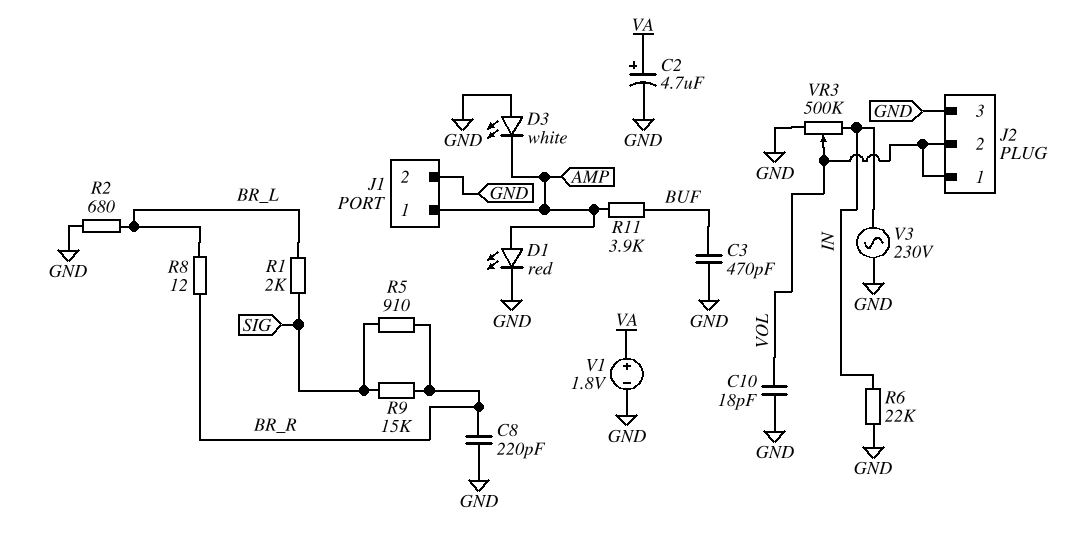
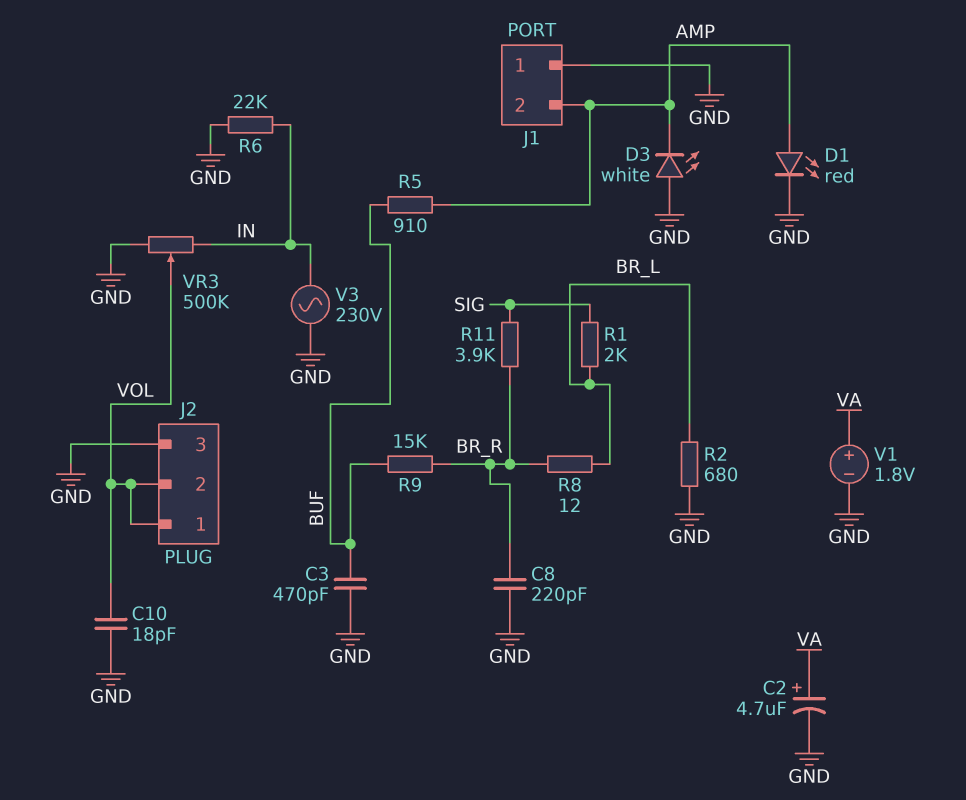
J1 pin 1: AMP -> GND
J1 pin 2: GND -> AMP
R5: 910 (BR_R, SIG) -> 910 (AMP, BUF)
R9: 15k (BR_R, SIG) -> 15k (BR_R, BUF)
R11: 3.9k (AMP, BUF) -> 3.9k (BR_R, SIG)

